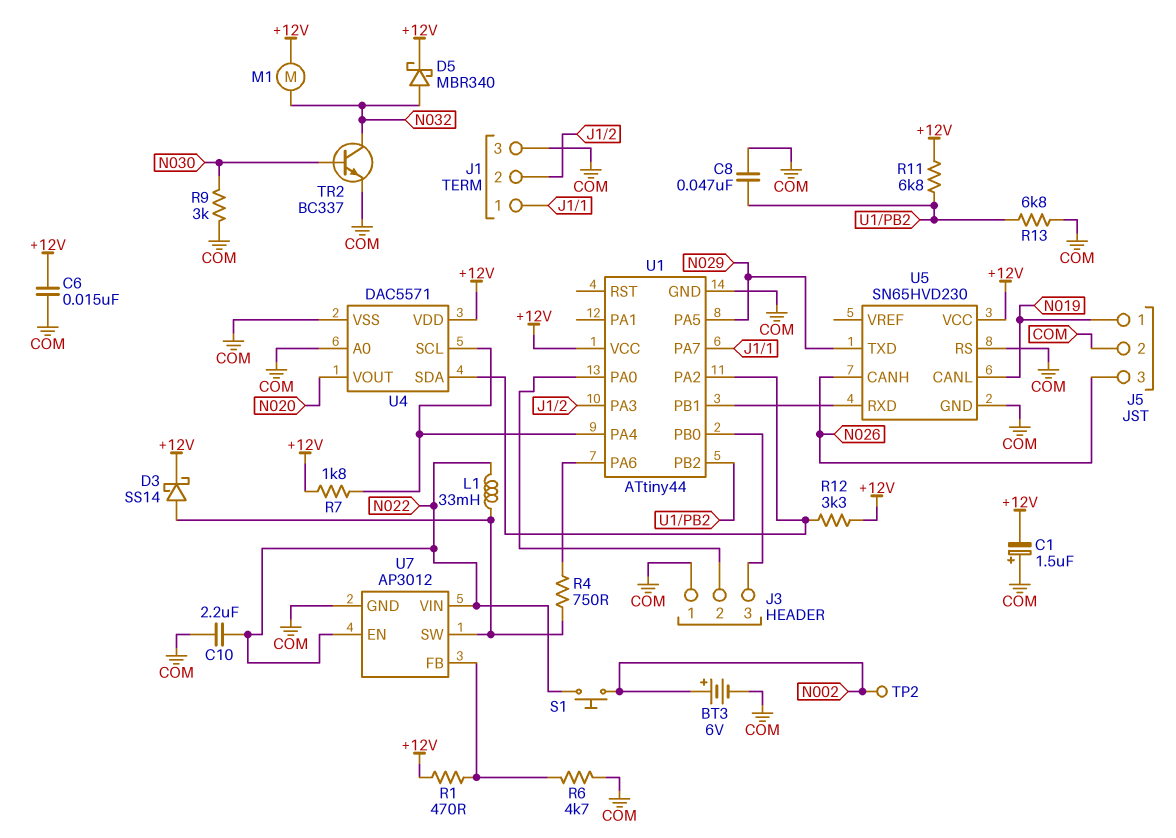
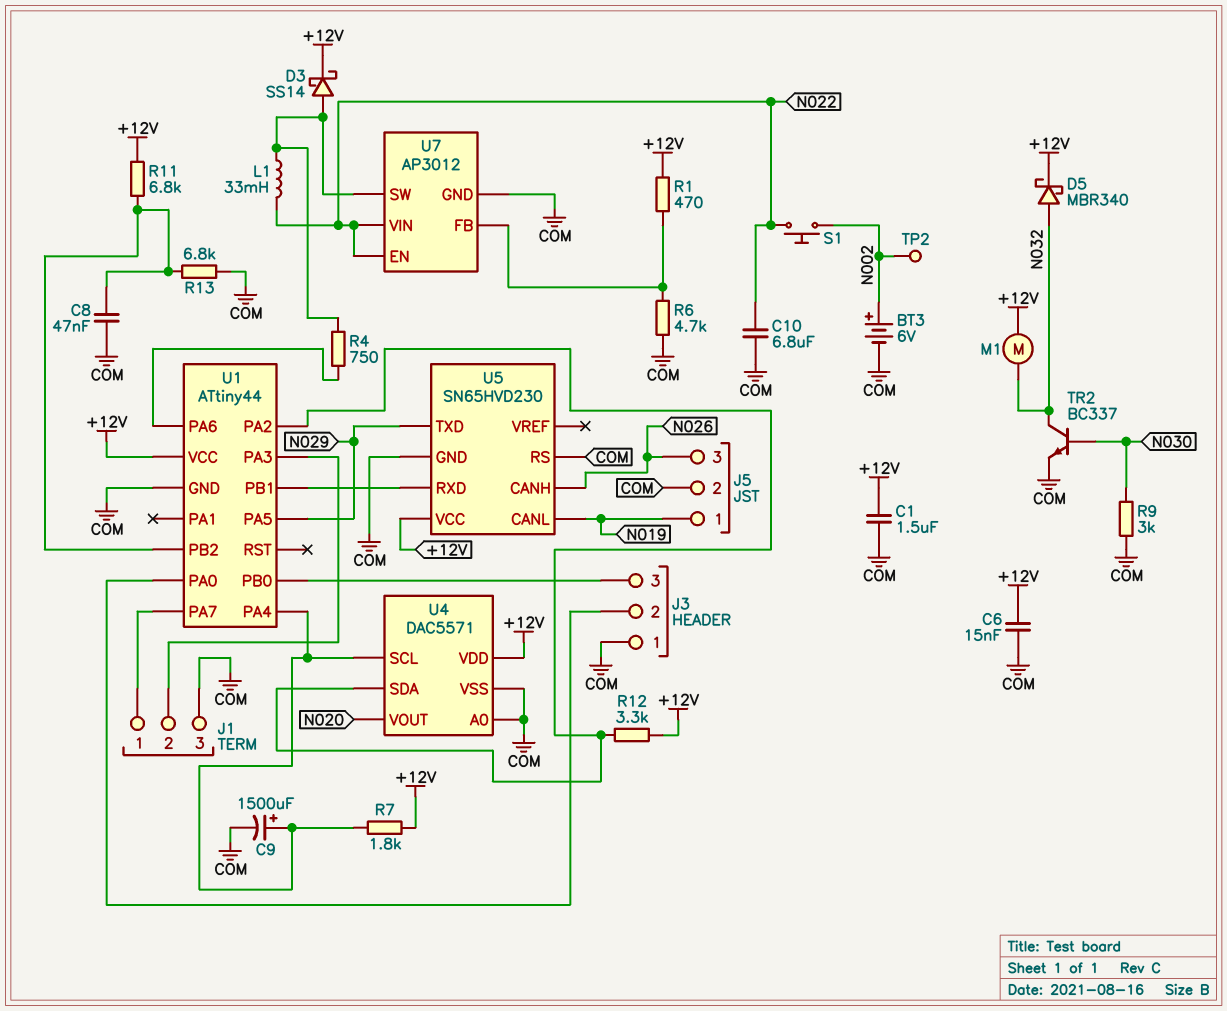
C1: 1.5uF (plus COM, minus +12V) -> 1.5uF (+12V, COM)
C9: none -> 1500uF (plus U1/PA4, minus COM)
C10: 2.2uF (COM, N022) -> 6.8uF (COM, N022)

